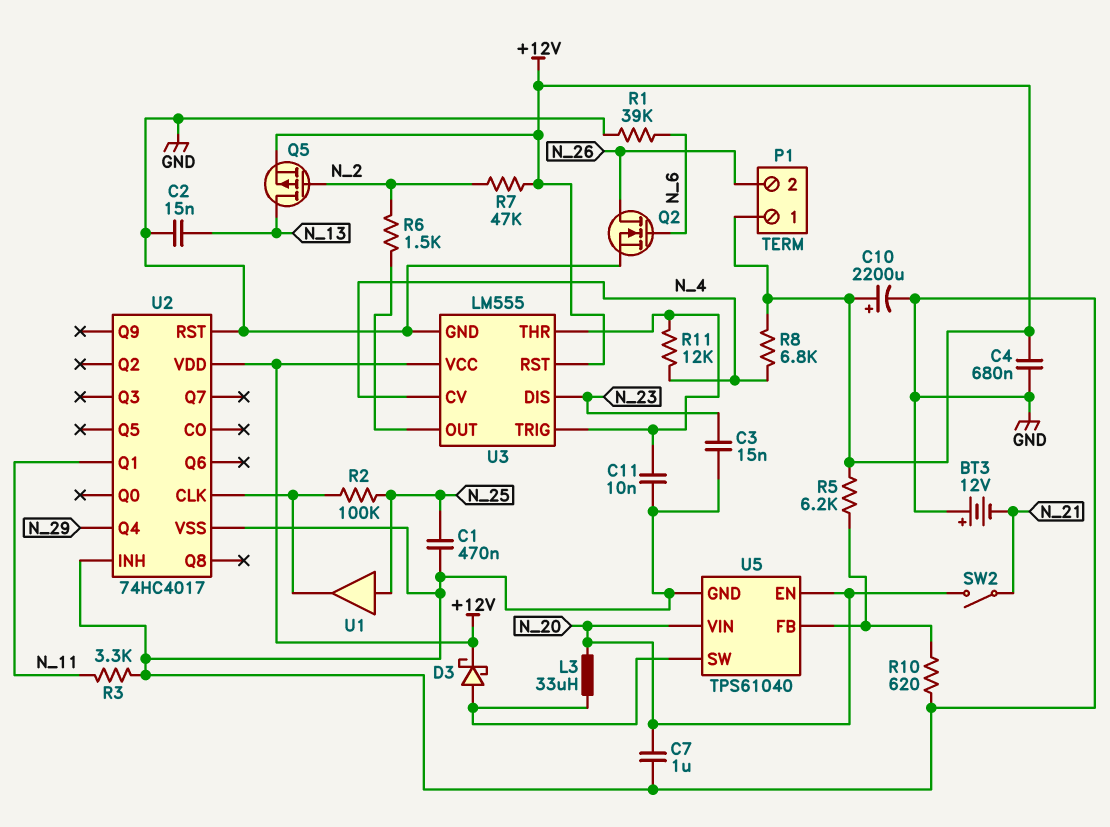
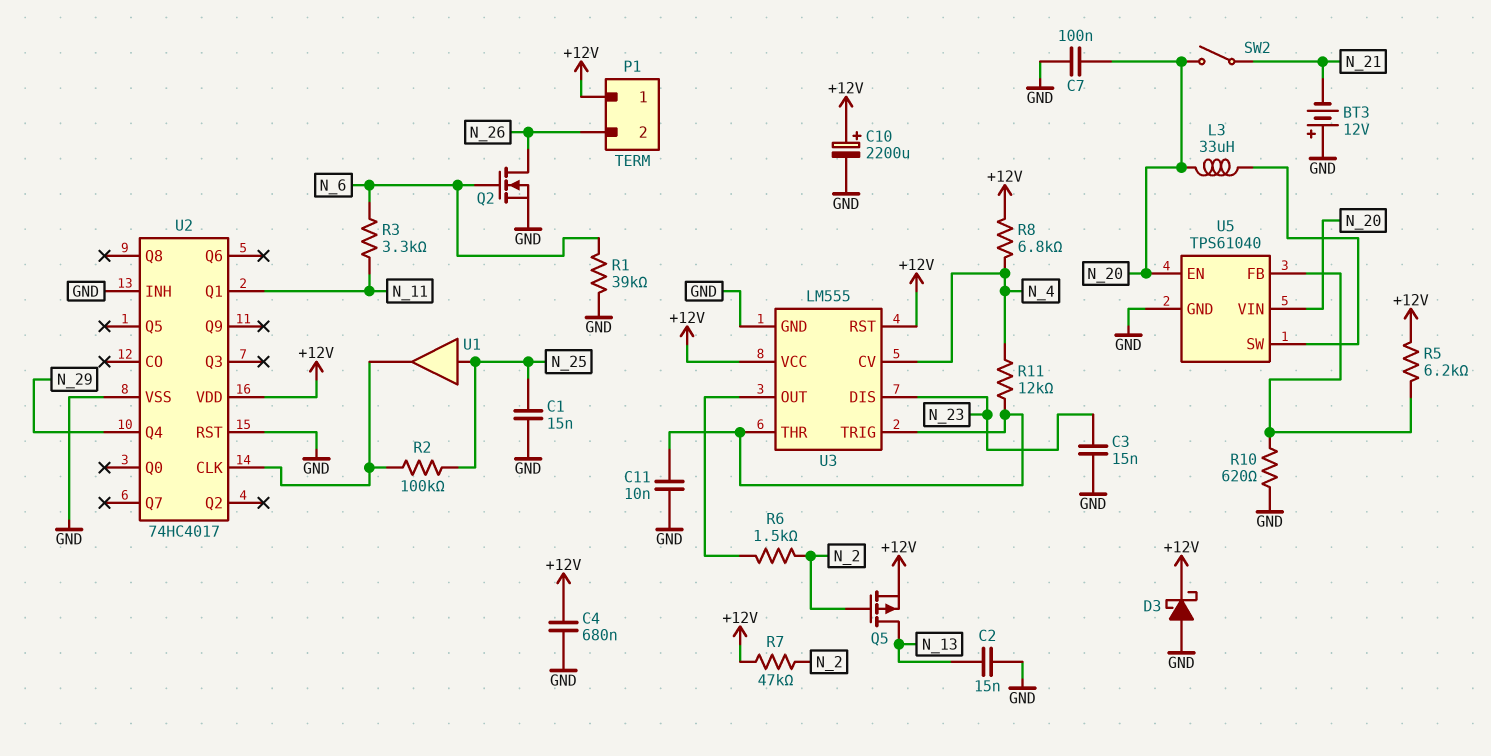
C1: 470nF (GND, N_25) -> 15nF (GND, N_25)
C7: 1uF (GND, N_20) -> 100nF (GND, N_20)
D3: schottky (A U5/SW, K +12V) -> schottky (A GND, K +12V)
R3: 3.3k (GND, N_11) -> 3.3k (N_6, N_11)

